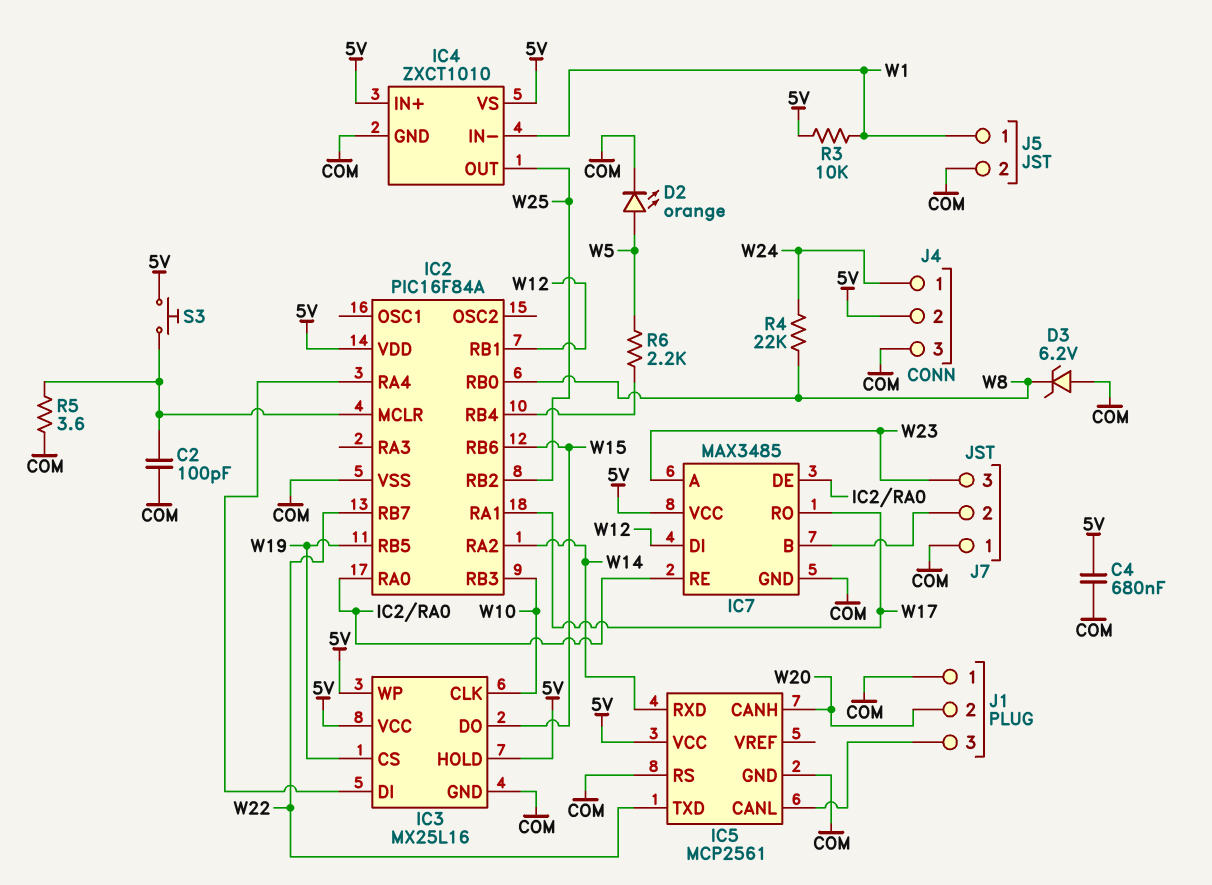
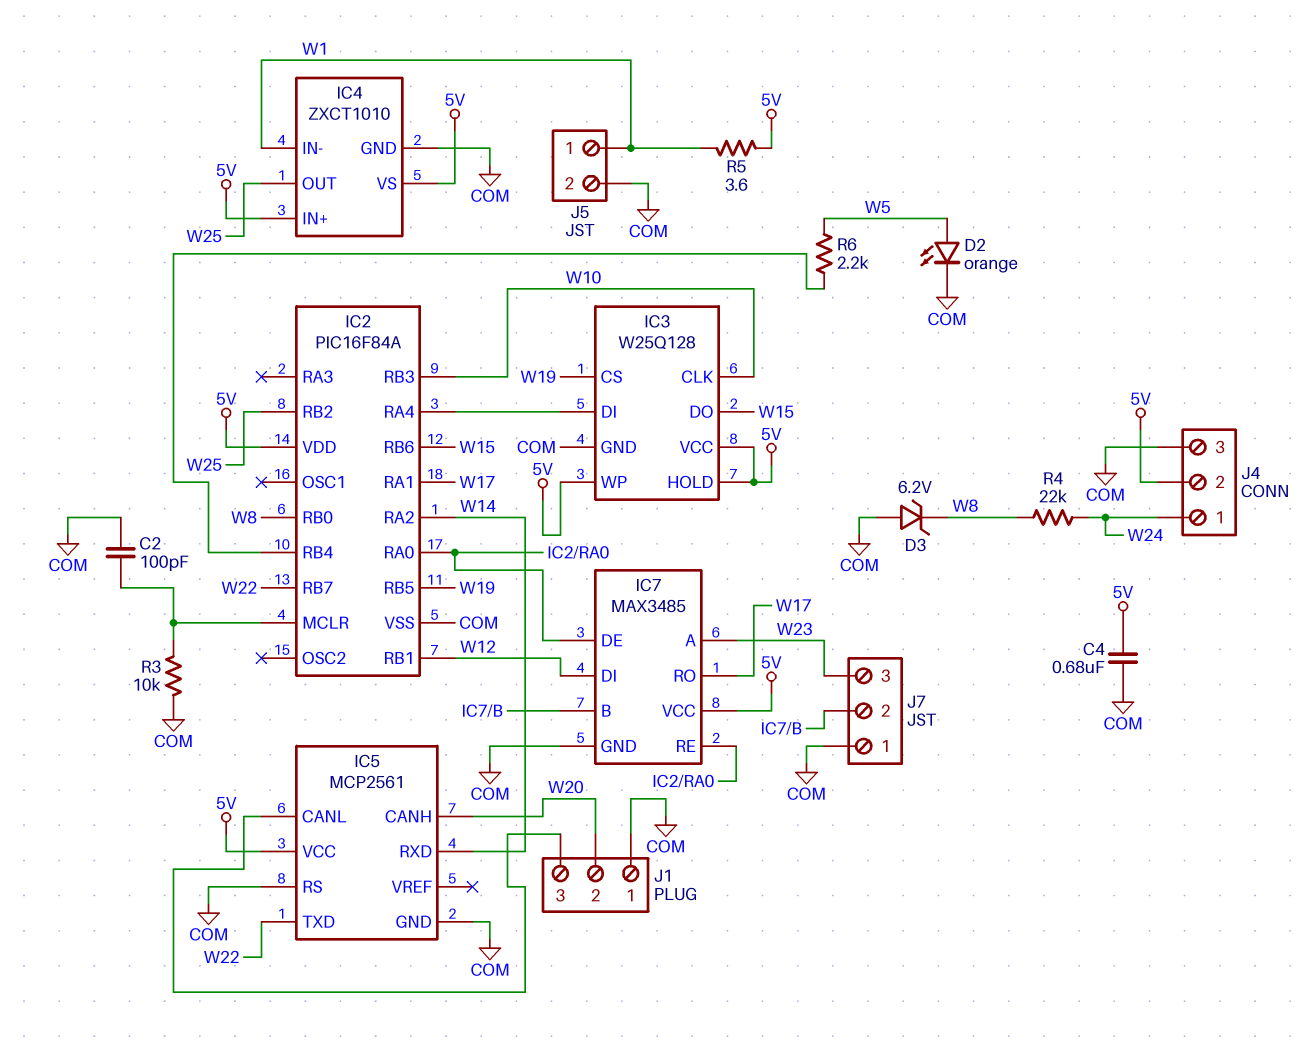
IC3: MX25L16 -> W25Q128
R3: 10k (5V, W1) -> 10k (COM, IC2/MCLR)
R5: 3.6 (COM, IC2/MCLR) -> 3.6 (5V, W1)
S3: button (5V, IC2/MCLR) -> none

